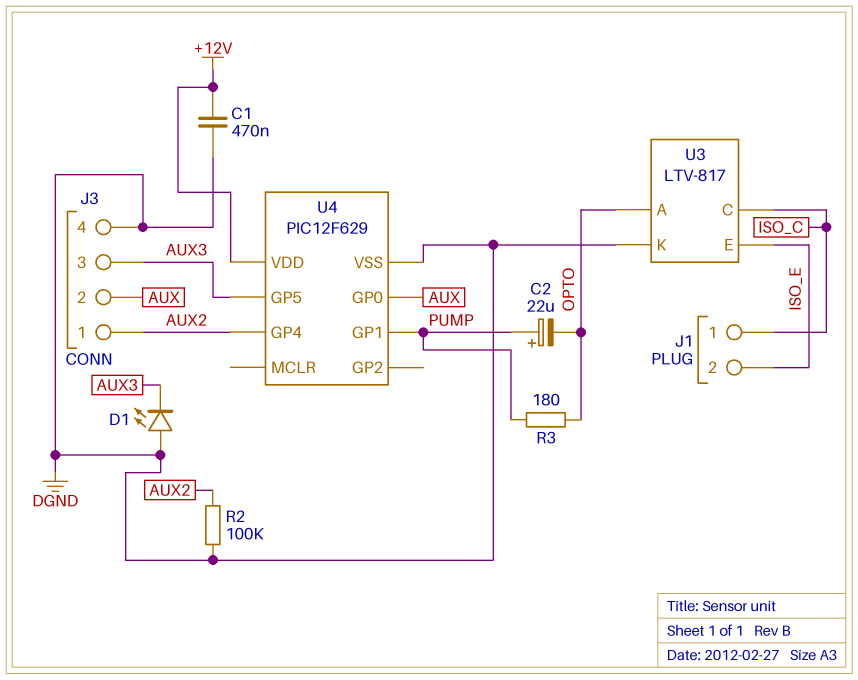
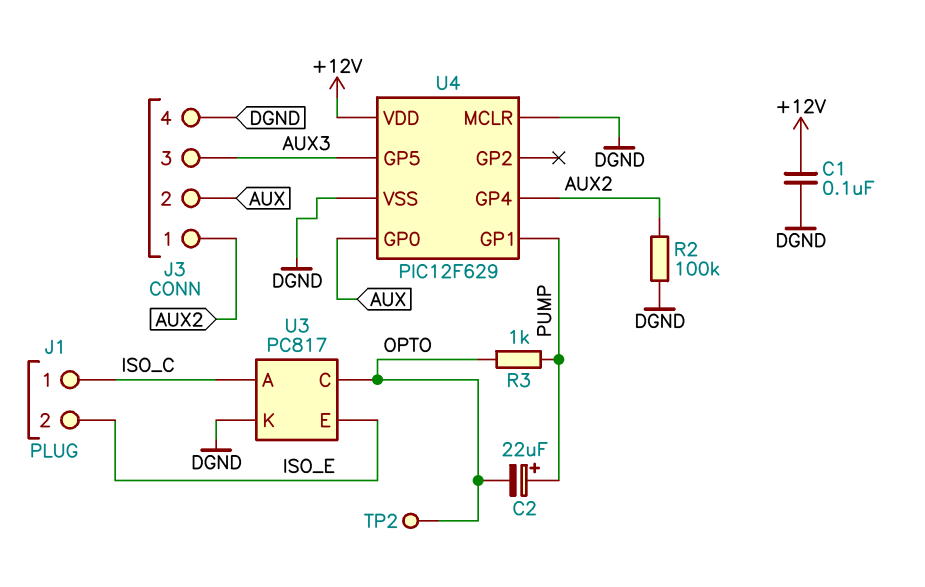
C1: 470nF (+12V, DGND) -> 100nF (+12V, DGND)
D1: LED (A DGND, K AUX3) -> none
R3: 180 (OPTO, PUMP) -> 1k (OPTO, PUMP)
TP2: none -> test point (OPTO)
U3: LTV-817 -> PC817
U3 pin A: OPTO -> ISO_C
U3 pin C: ISO_C -> OPTO
U4 pin MCLR: none -> DGND

